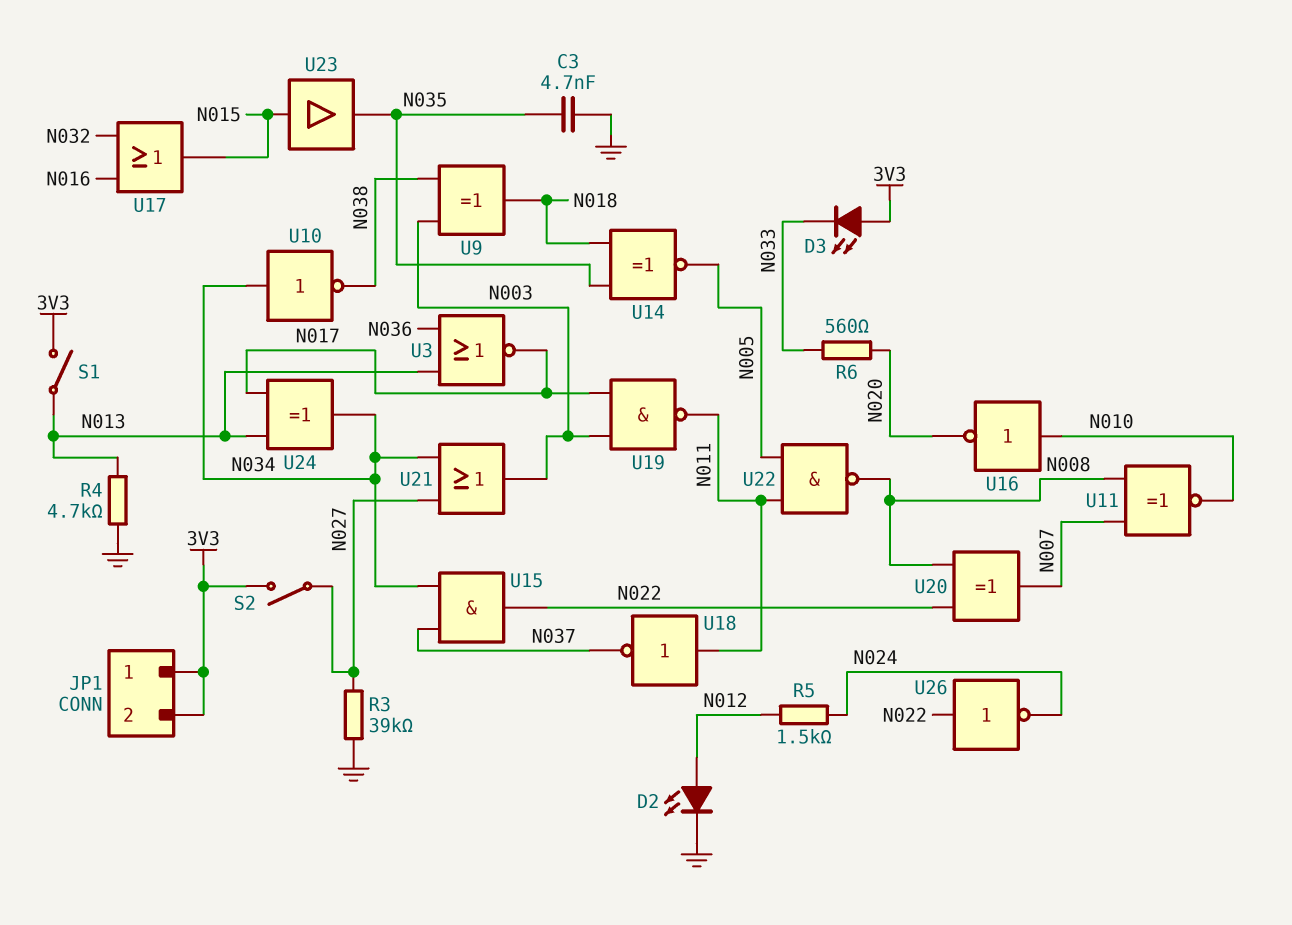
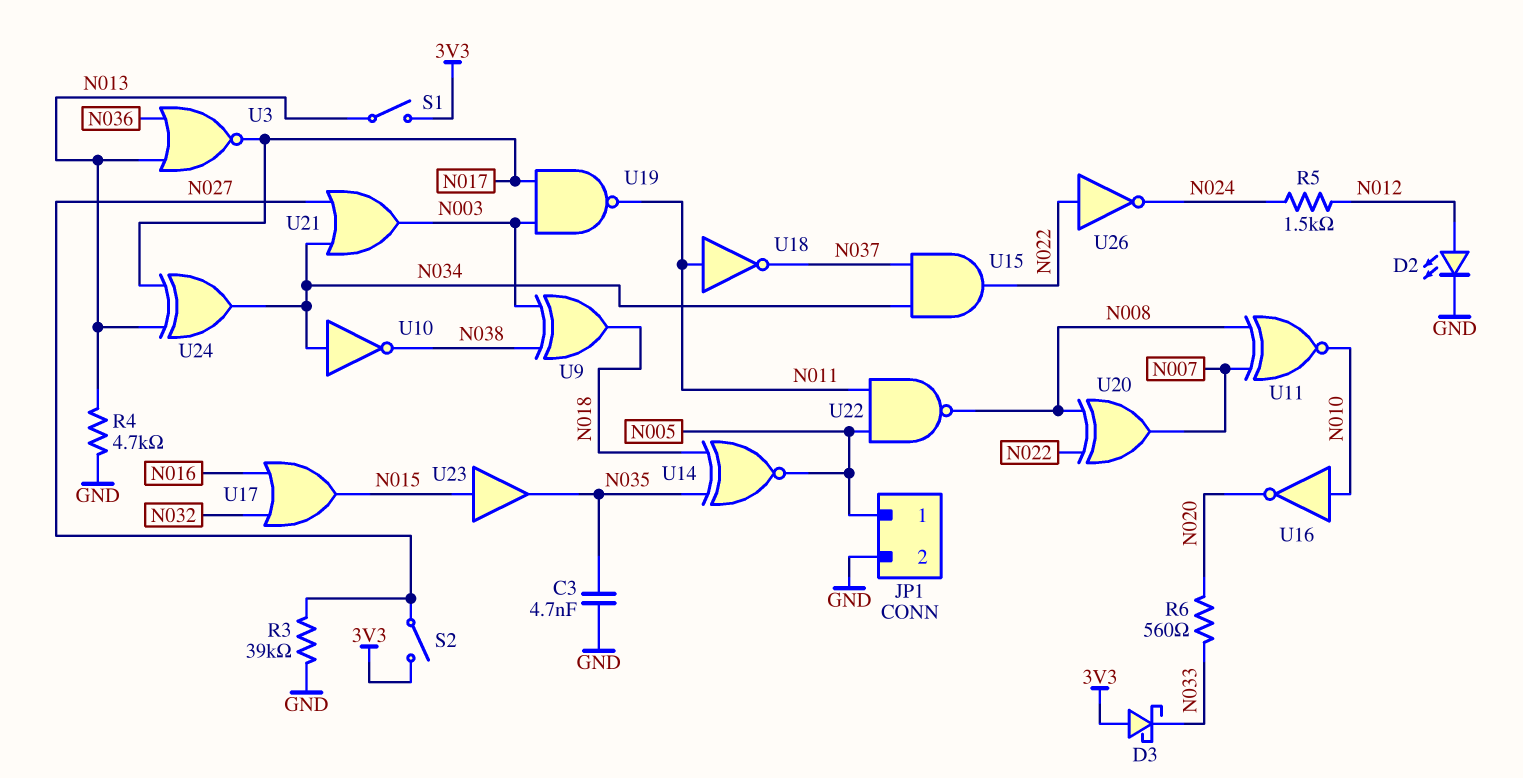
D3: LED (A 3V3, K N033) -> schottky (A 3V3, K N033)
JP1 pin 1: 3V3 -> N005
JP1 pin 2: 3V3 -> GND

